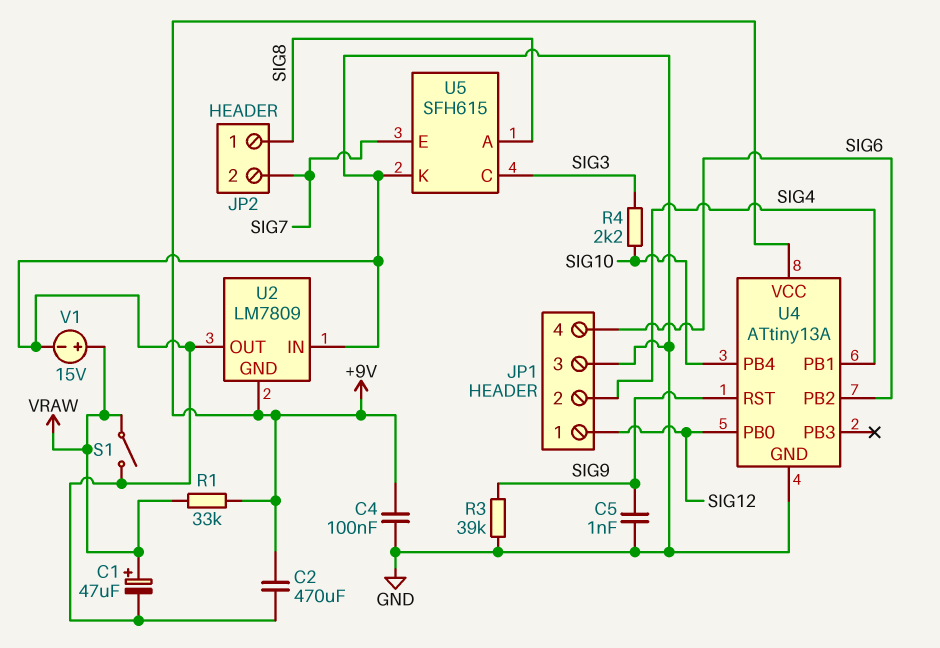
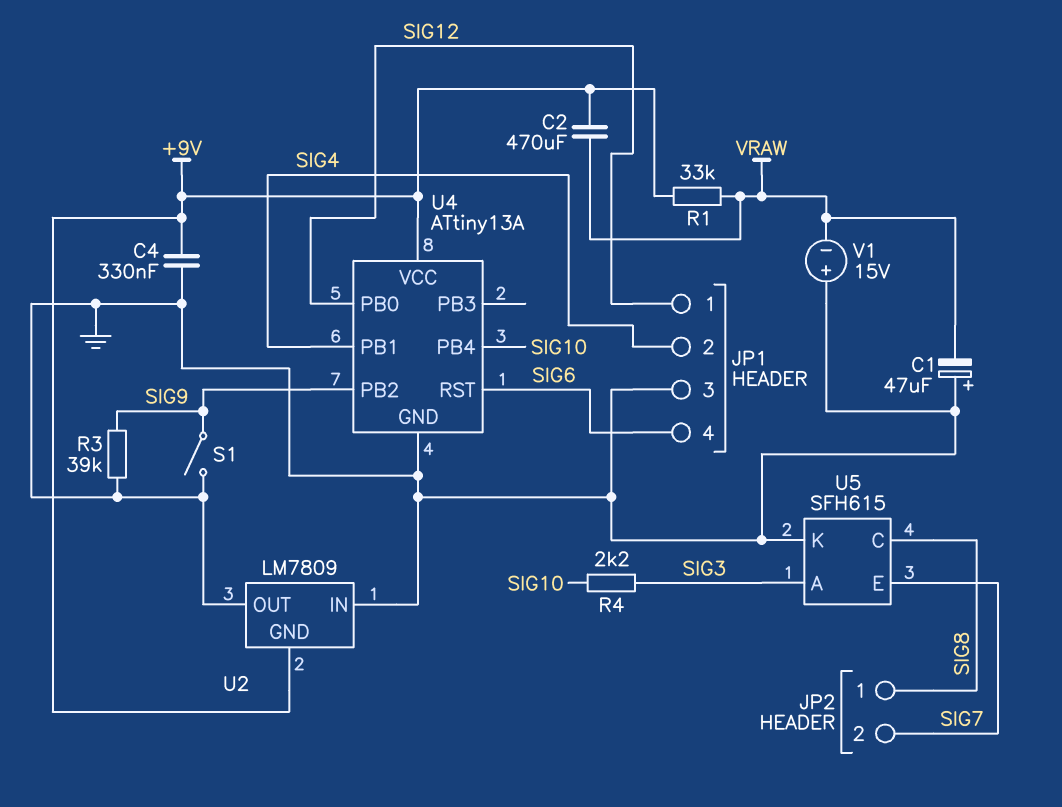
C1: 47uF (plus VRAW, minus GND) -> 47uF (plus GND, minus VRAW)
C2: 470uF (+9V, GND) -> 470uF (+9V, VRAW)
C4: 100nF (+9V, GND) -> 330nF (+9V, GND)
C5: 1nF (GND, SIG9) -> none
S1: switch (GND, VRAW) -> switch (GND, SIG9)
U4 pin PB2: SIG6 -> SIG9
U4 pin RST: SIG9 -> SIG6
U5 pin A: SIG8 -> SIG3
U5 pin C: SIG3 -> SIG8
V1: 15V (plus VRAW, minus GND) -> 15V (plus GND, minus VRAW)

